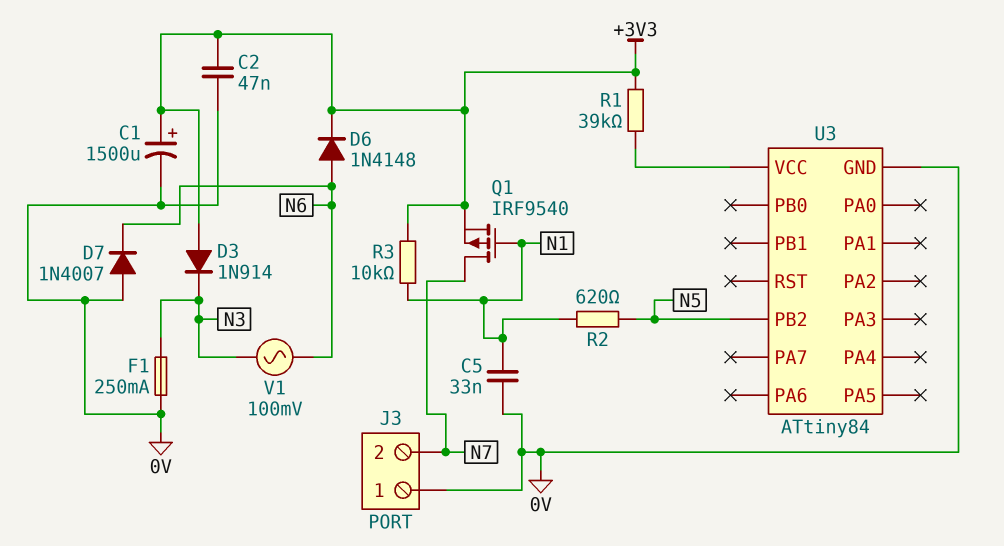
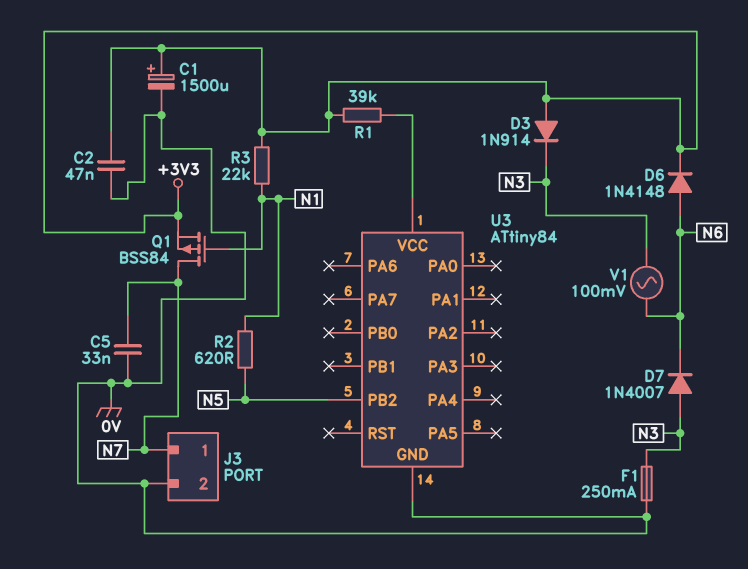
C5: 33nF (0V, N1) -> 33nF (0V, N7)
D7: diode 1N4007 (A 0V, K N6) -> diode 1N4007 (A N3, K N6)
J3 pin 1: 0V -> N7
J3 pin 2: N7 -> 0V
Q1: PMOS IRF9540 (G N1, D N7, S +3V3) -> PMOS BSS84 (G N1, D N7, S +3V3)
R3: 10k (+3V3, N1) -> 22k (+3V3, N1)

